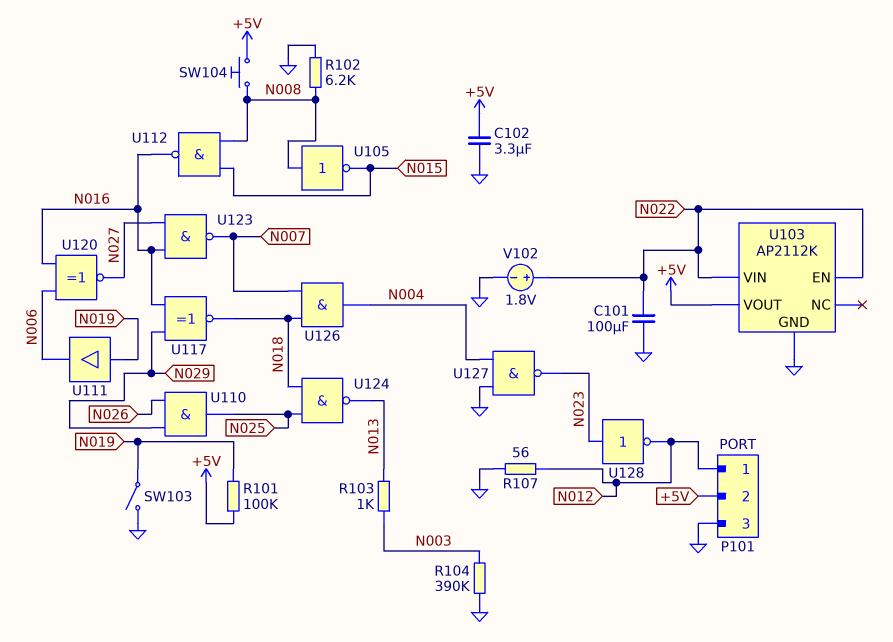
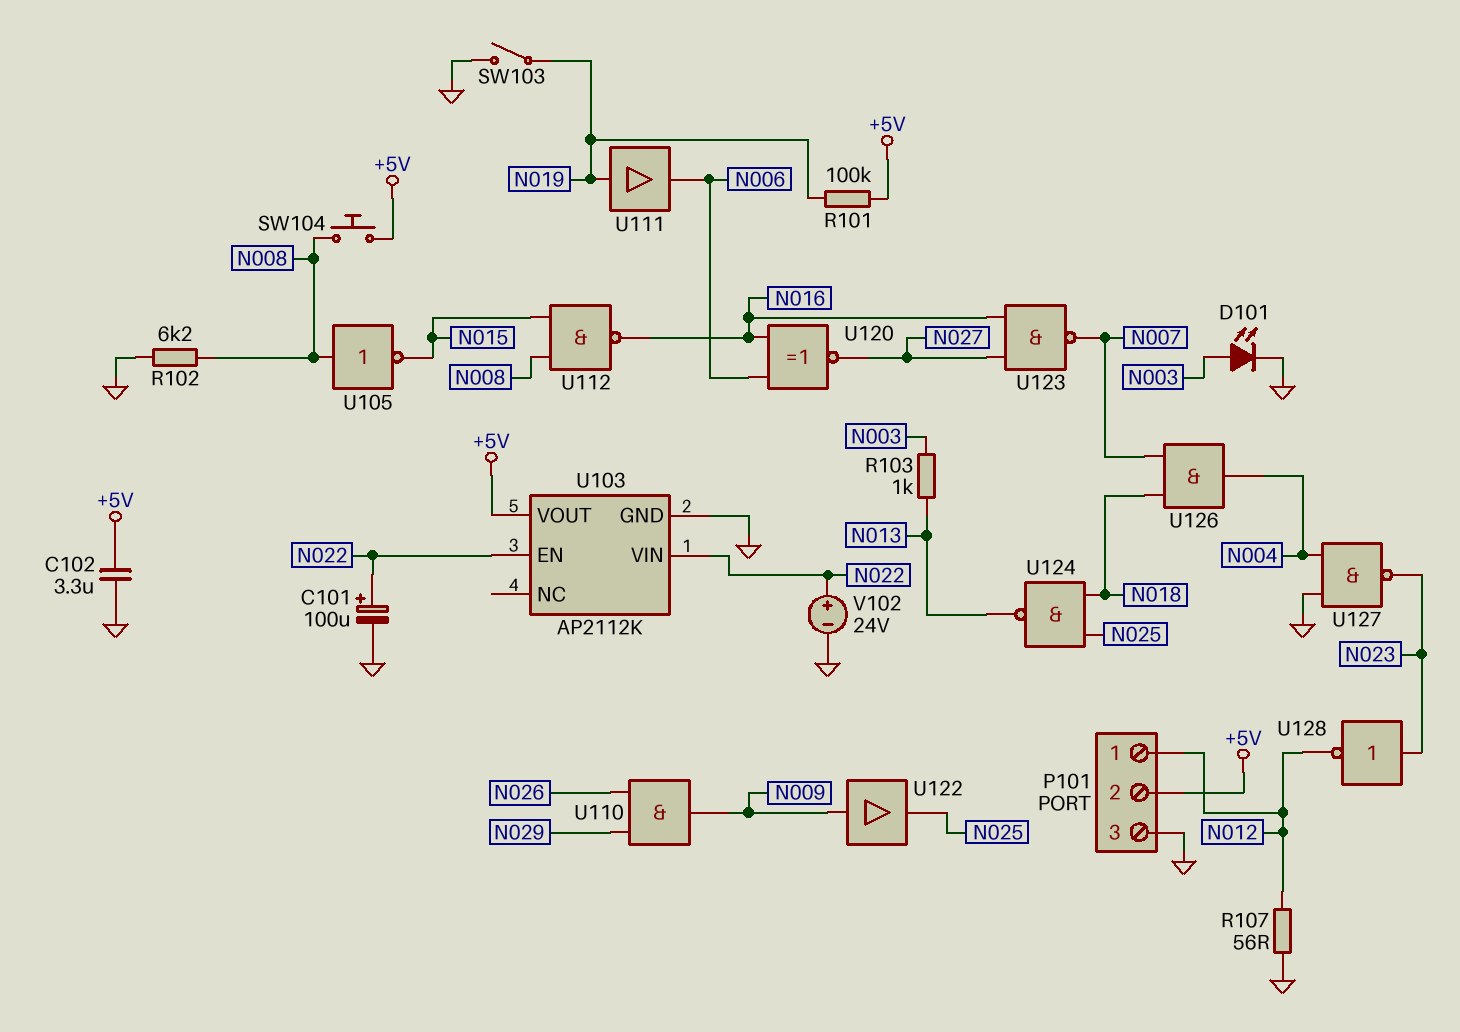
C101: 100uF (GND, N022) -> 100uF (plus N022, minus GND)
D101: none -> LED (A N003, K GND)
R104: 390k (GND, N003) -> none
U110: AND (in N026, in N029, out N025) -> AND (in N026, in N029, out N009)
U117: XNOR (in N016, in N029, out N018) -> none
U122: none -> buffer (in N009, out N025)
V102: 1.8V (plus N022, minus GND) -> 24V (plus N022, minus GND)

